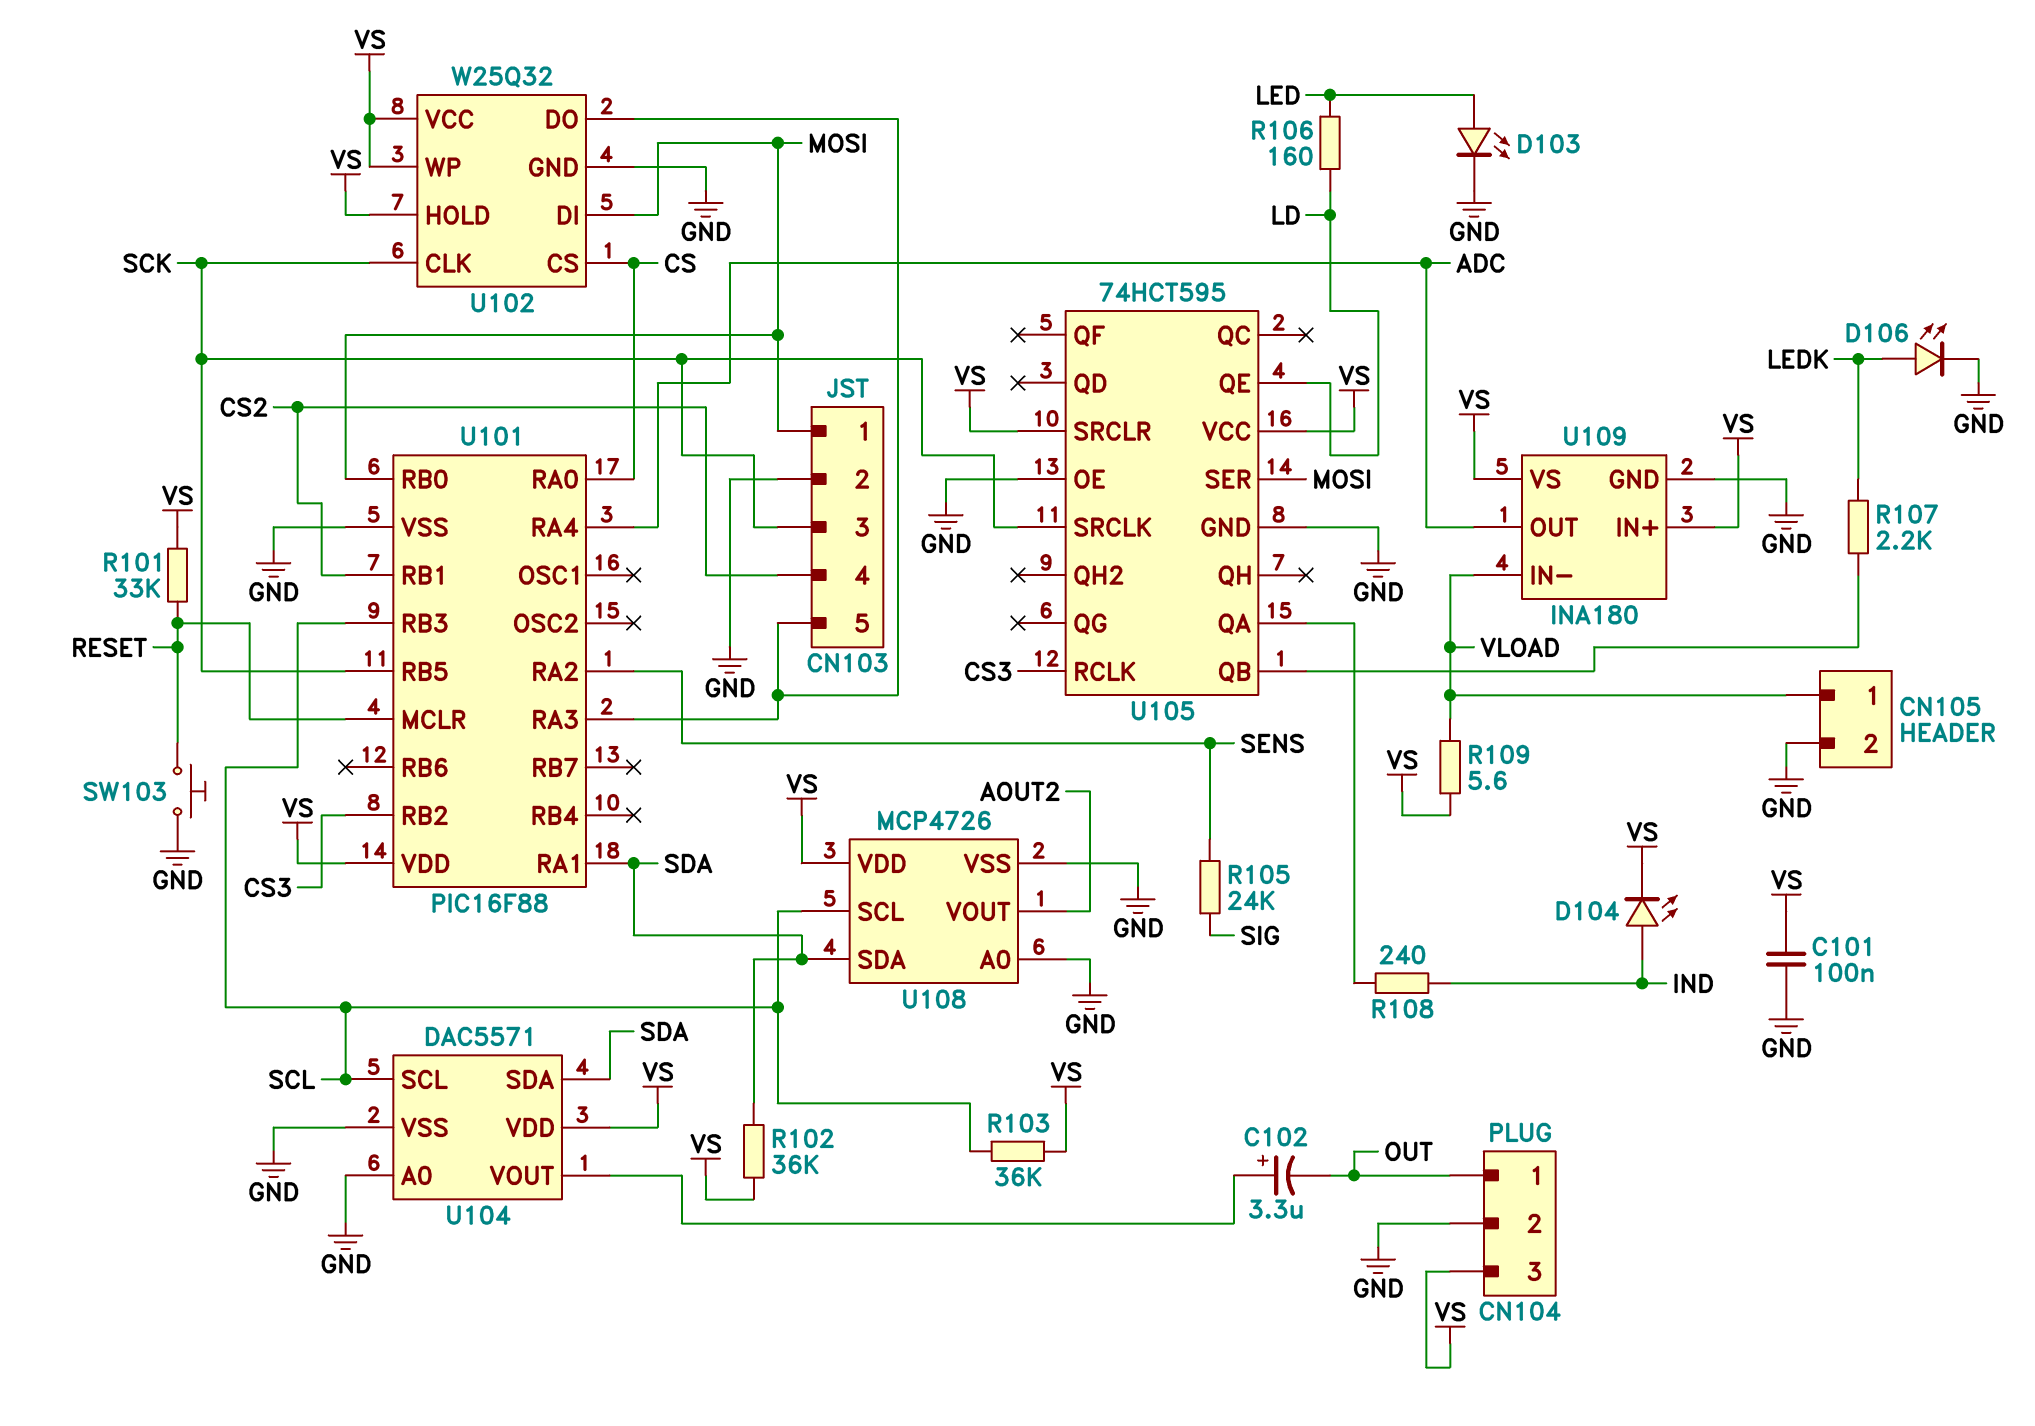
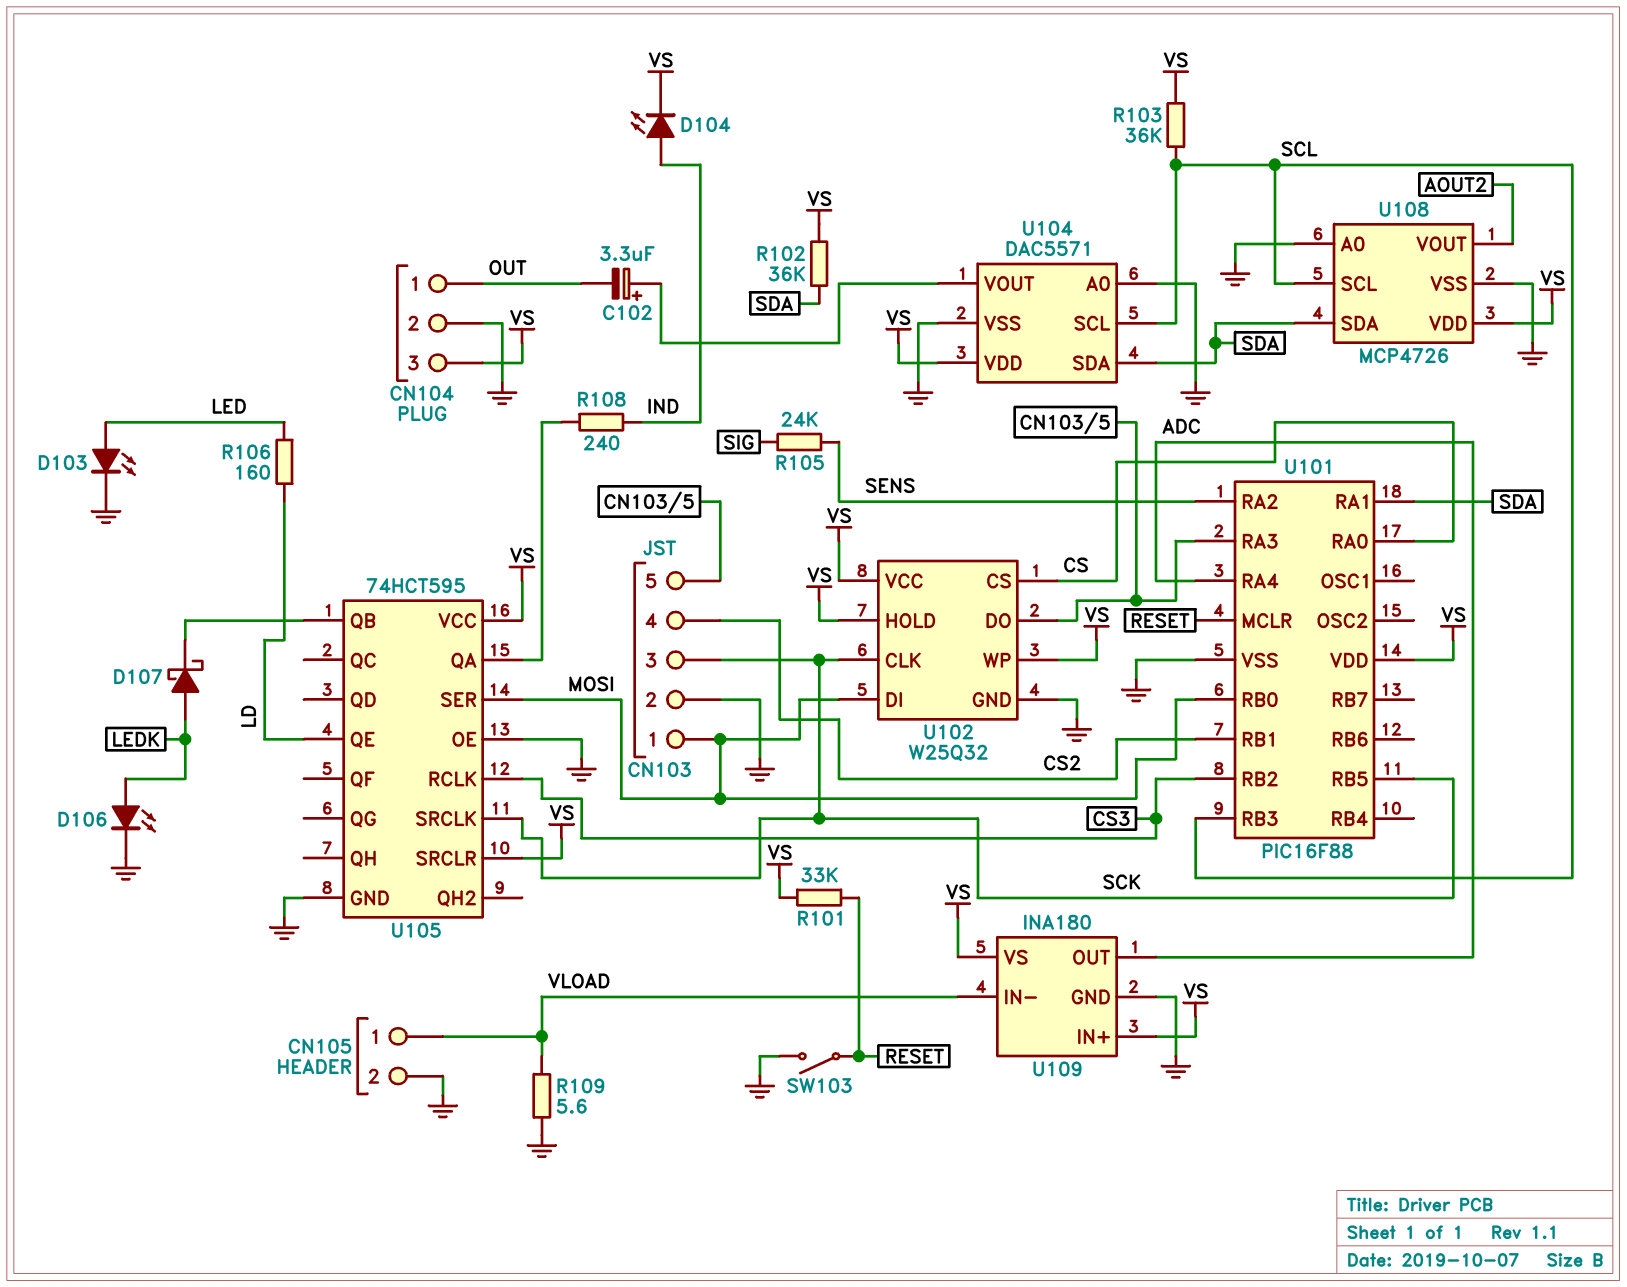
C101: 100nF (GND, VS) -> none
D107: none -> schottky (A LEDK, K U105/QB)
R107: 2.2k (LEDK, U105/QB) -> none
R109: 5.6 (VLOAD, VS) -> 5.6 (GND, VLOAD)
SW103: button (GND, RESET) -> switch (GND, RESET)

